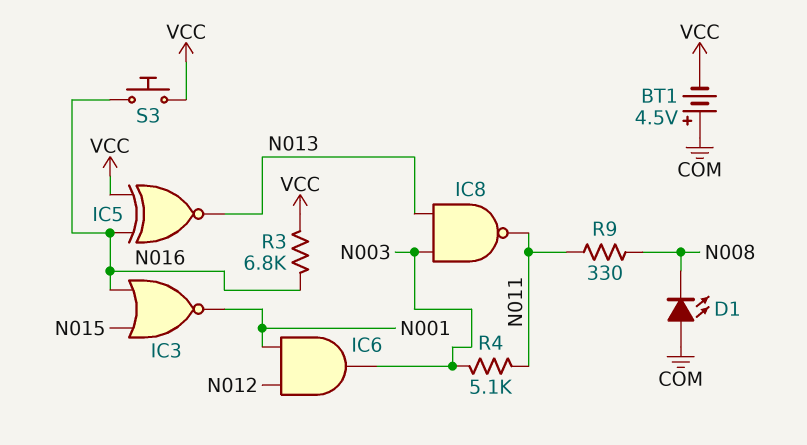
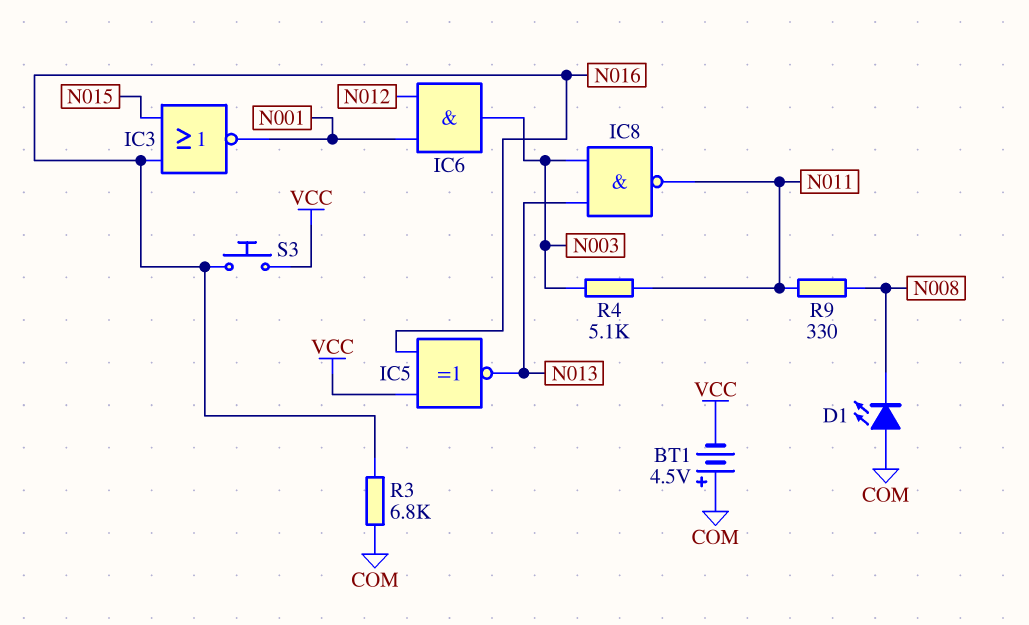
R3: 6.8k (N016, VCC) -> 6.8k (COM, N016)

